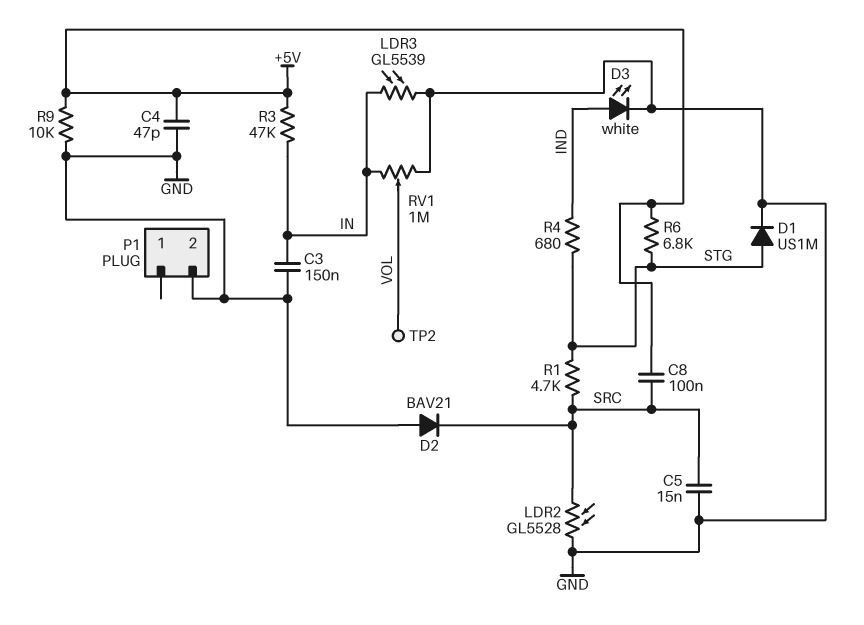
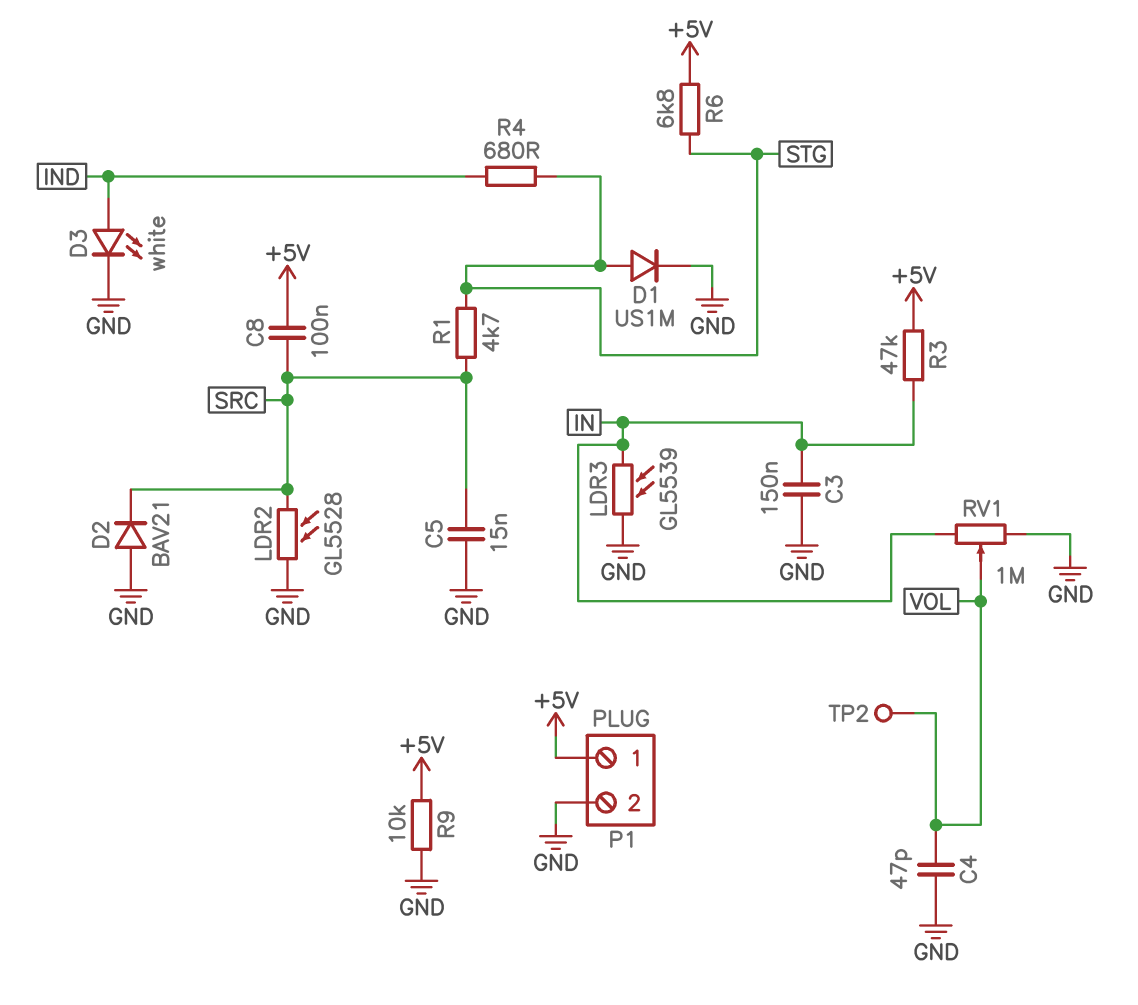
C4: 47pF (+5V, GND) -> 47pF (GND, VOL)
P1 pin 1: none -> +5V

